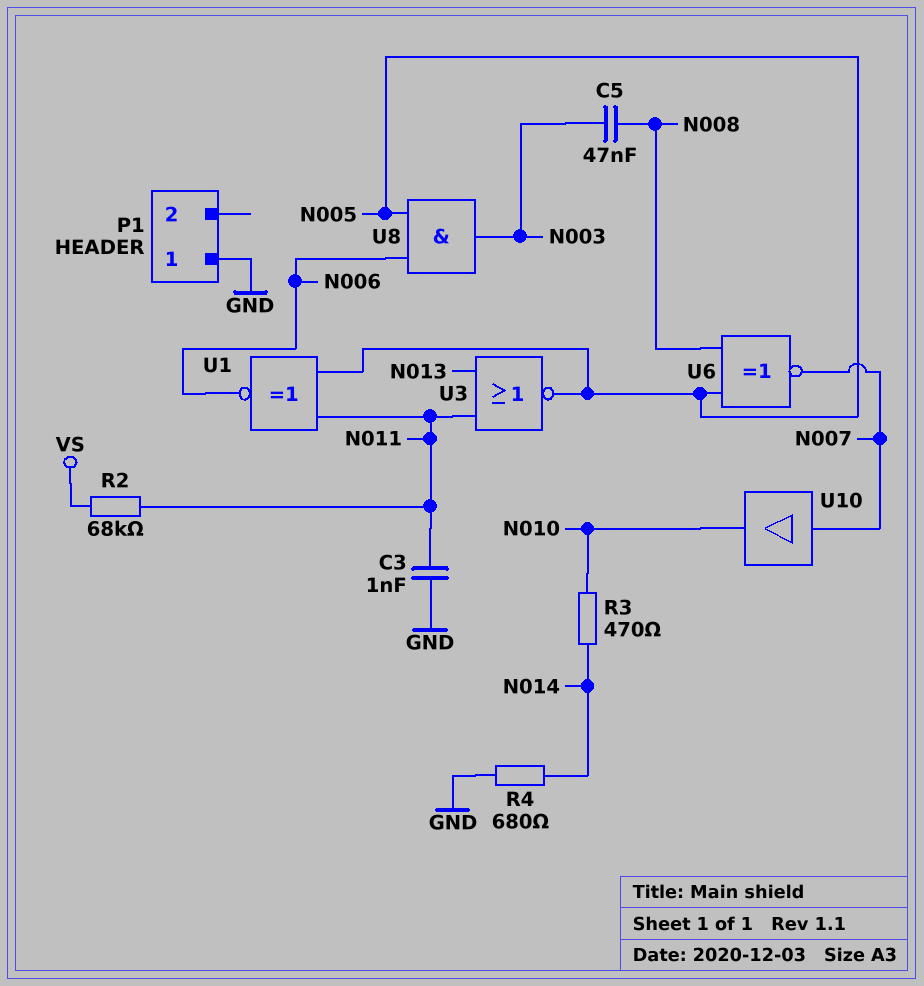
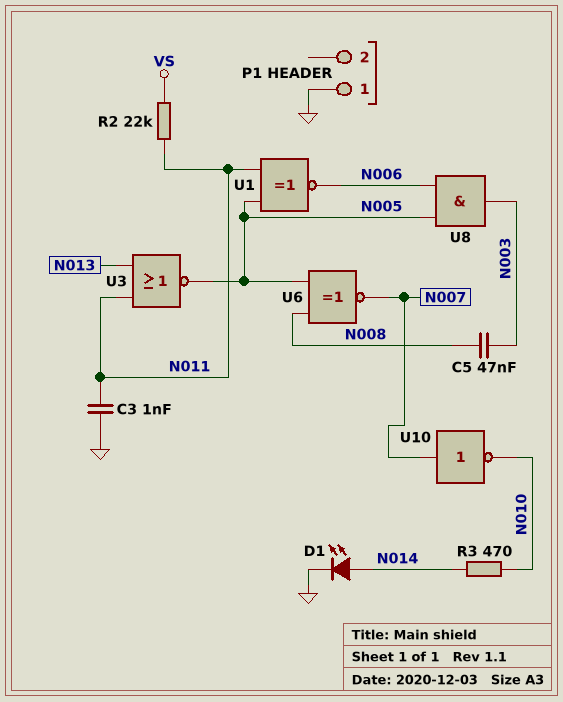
D1: none -> LED (A N014, K GND)
R2: 68k (N011, VS) -> 22k (N011, VS)
R4: 680 (GND, N014) -> none
U10: buffer (in N007, out N010) -> NOT (in N007, out N010)

